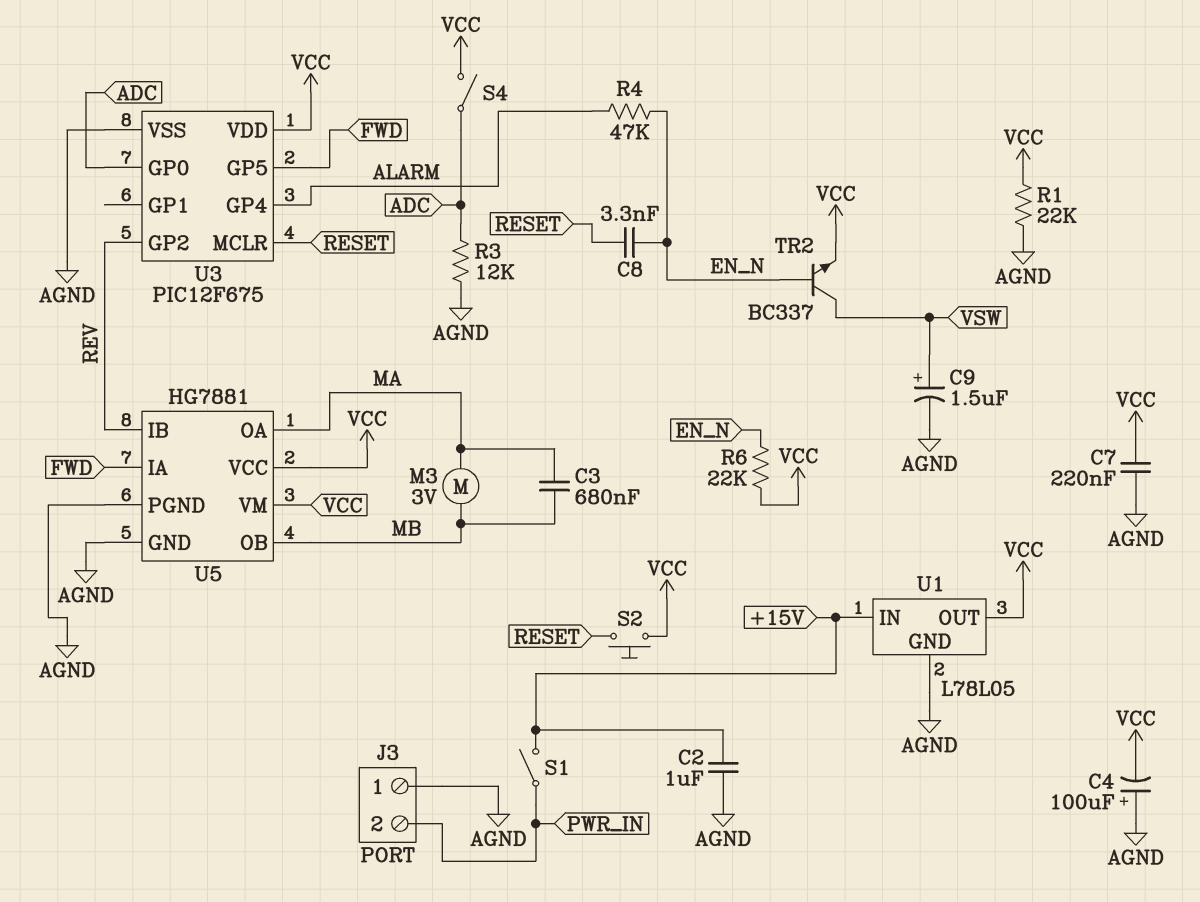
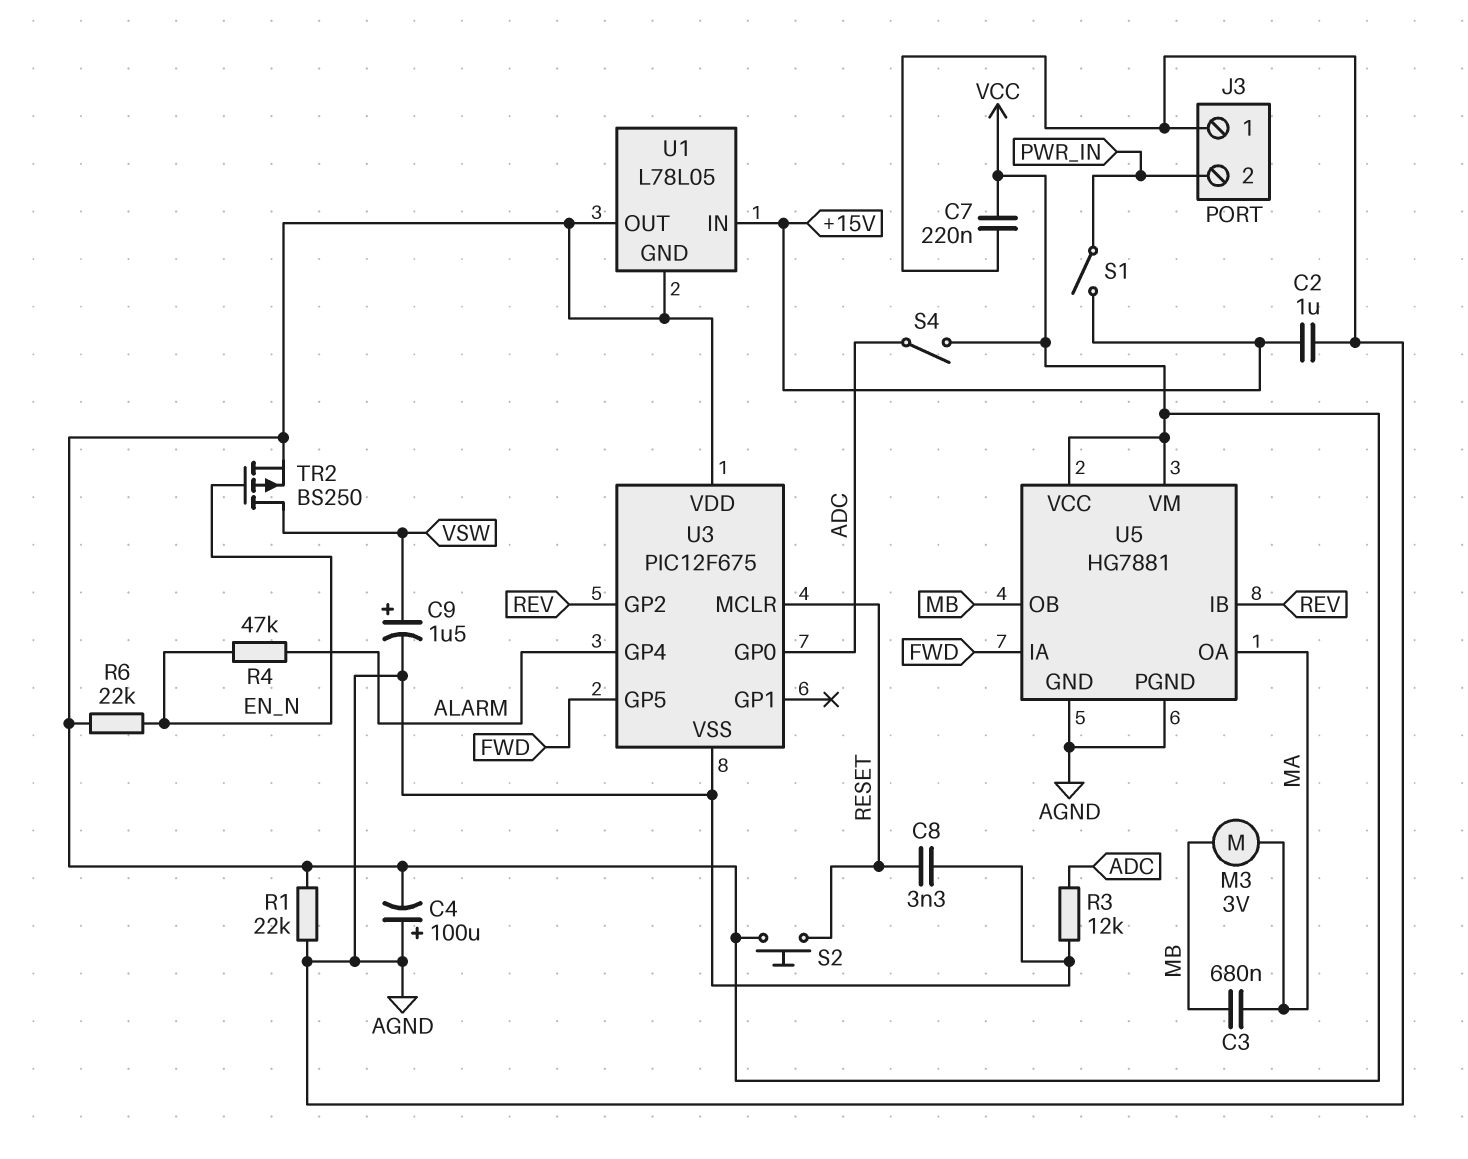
C8: 3.3nF (EN_N, RESET) -> 3.3nF (AGND, RESET)
TR2: NPN BC337 (B EN_N, C VSW, E VCC) -> PMOS BS250 (G EN_N, D VSW, S VCC)
U1 pin GND: AGND -> VCC

